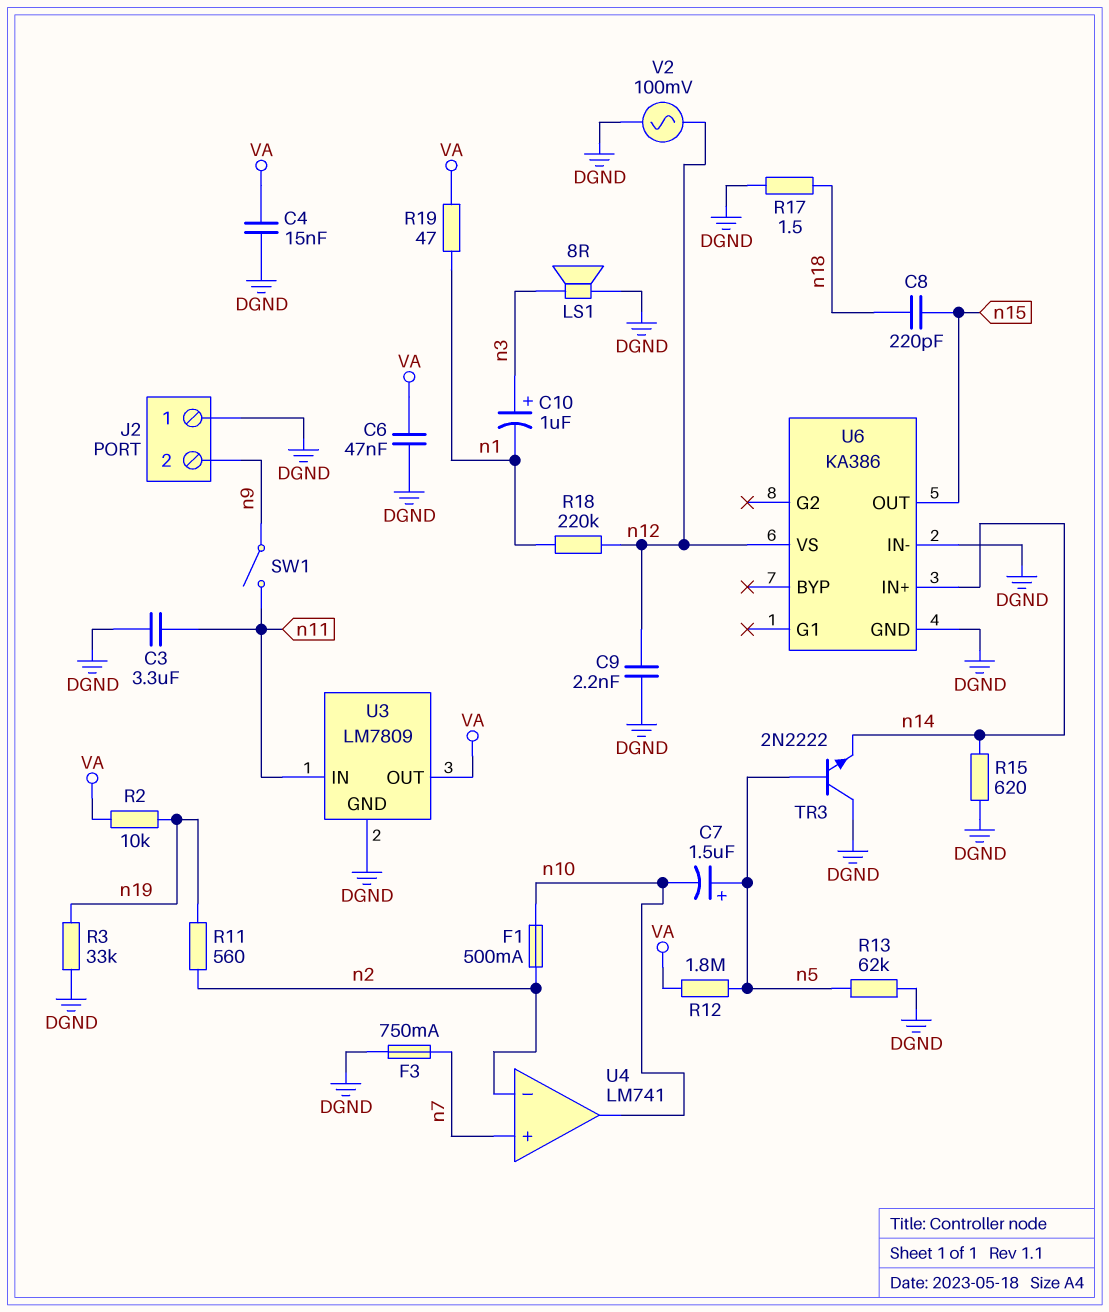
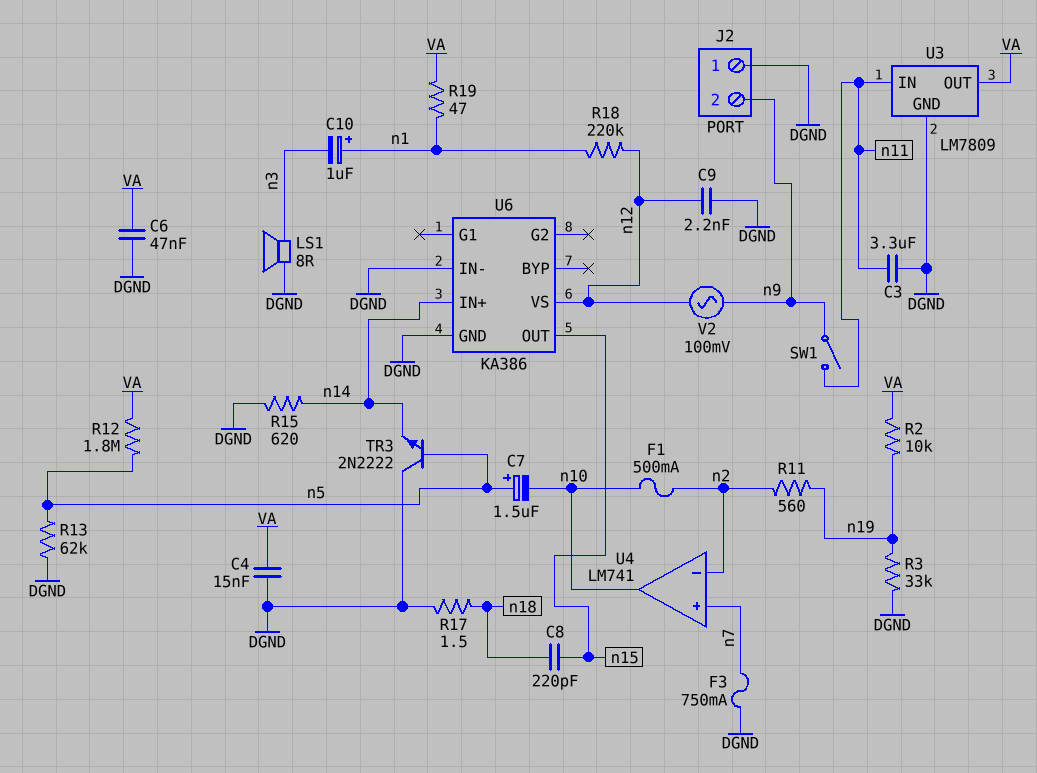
C10: 1uF (plus n3, minus n1) -> 1uF (plus n1, minus n3)
V2: AC 100mV (DGND, n12) -> AC 100mV (n9, n12)

